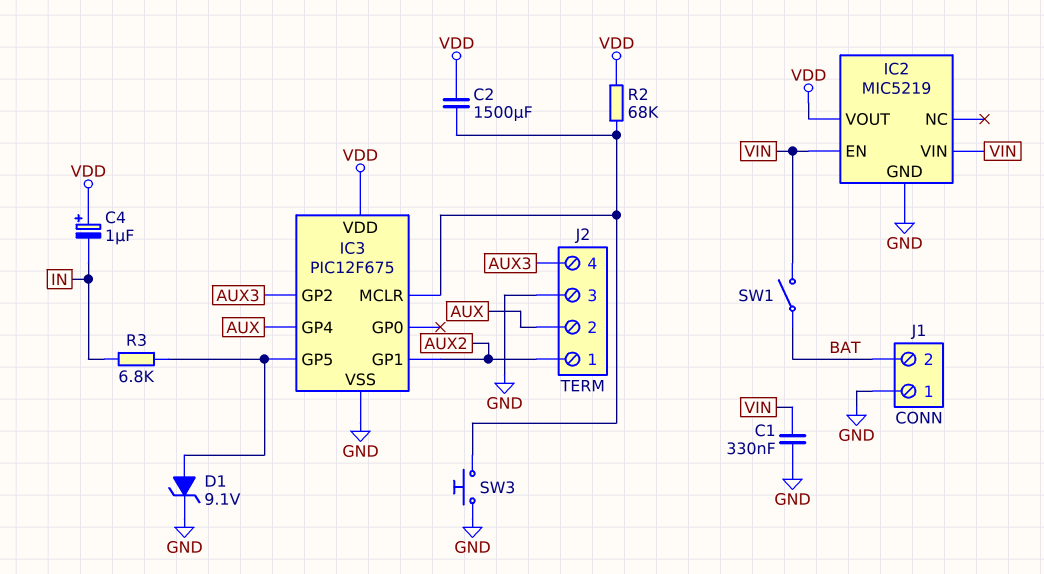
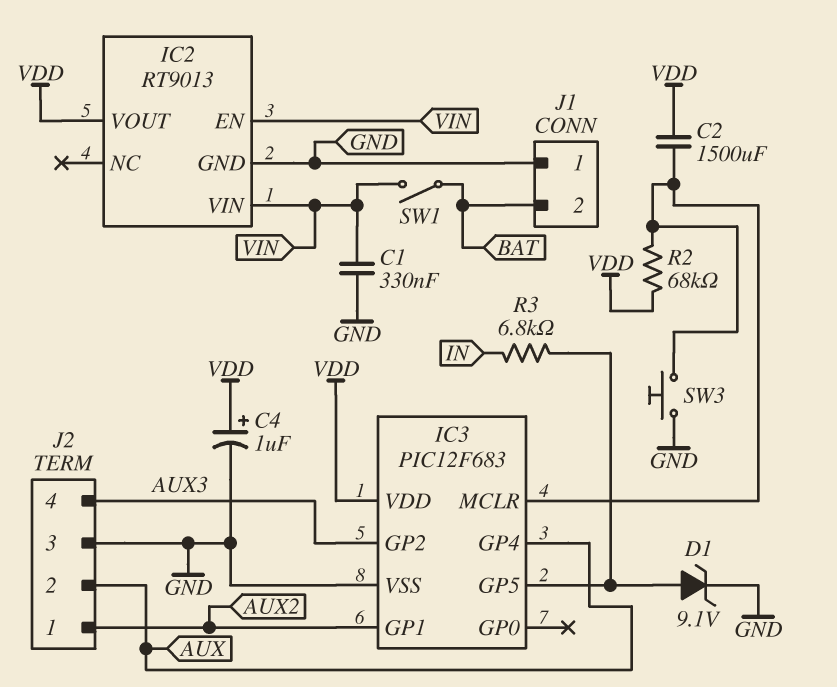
C4: 1uF (plus VDD, minus IN) -> 1uF (plus VDD, minus GND)
IC2: MIC5219 -> RT9013
IC3: PIC12F675 -> PIC12F683

